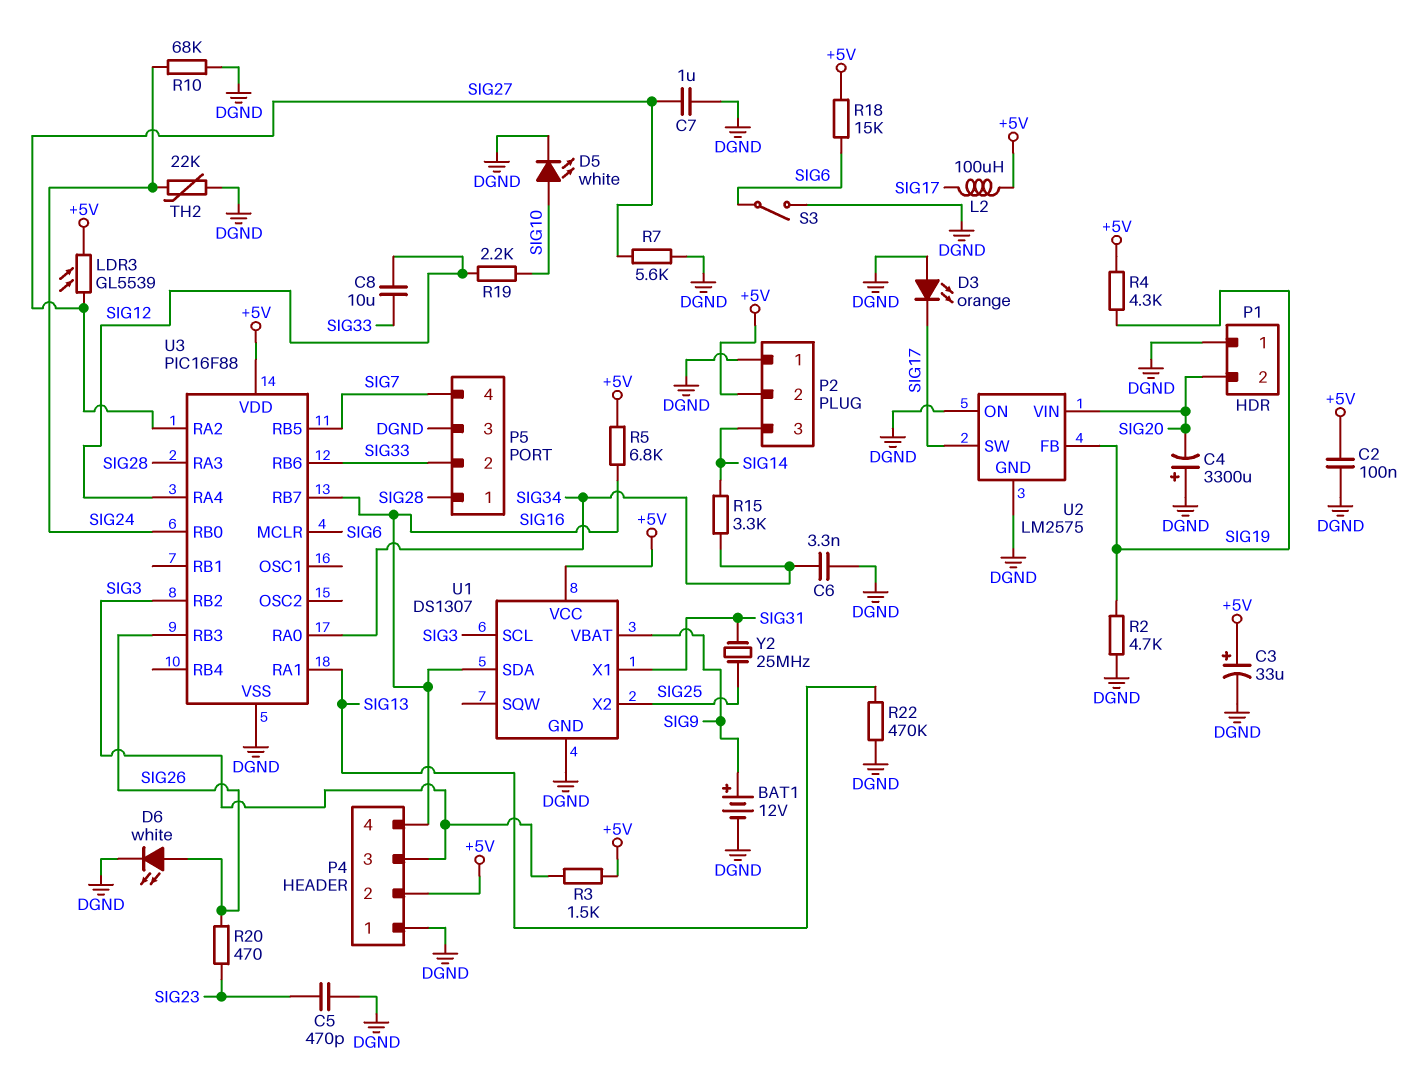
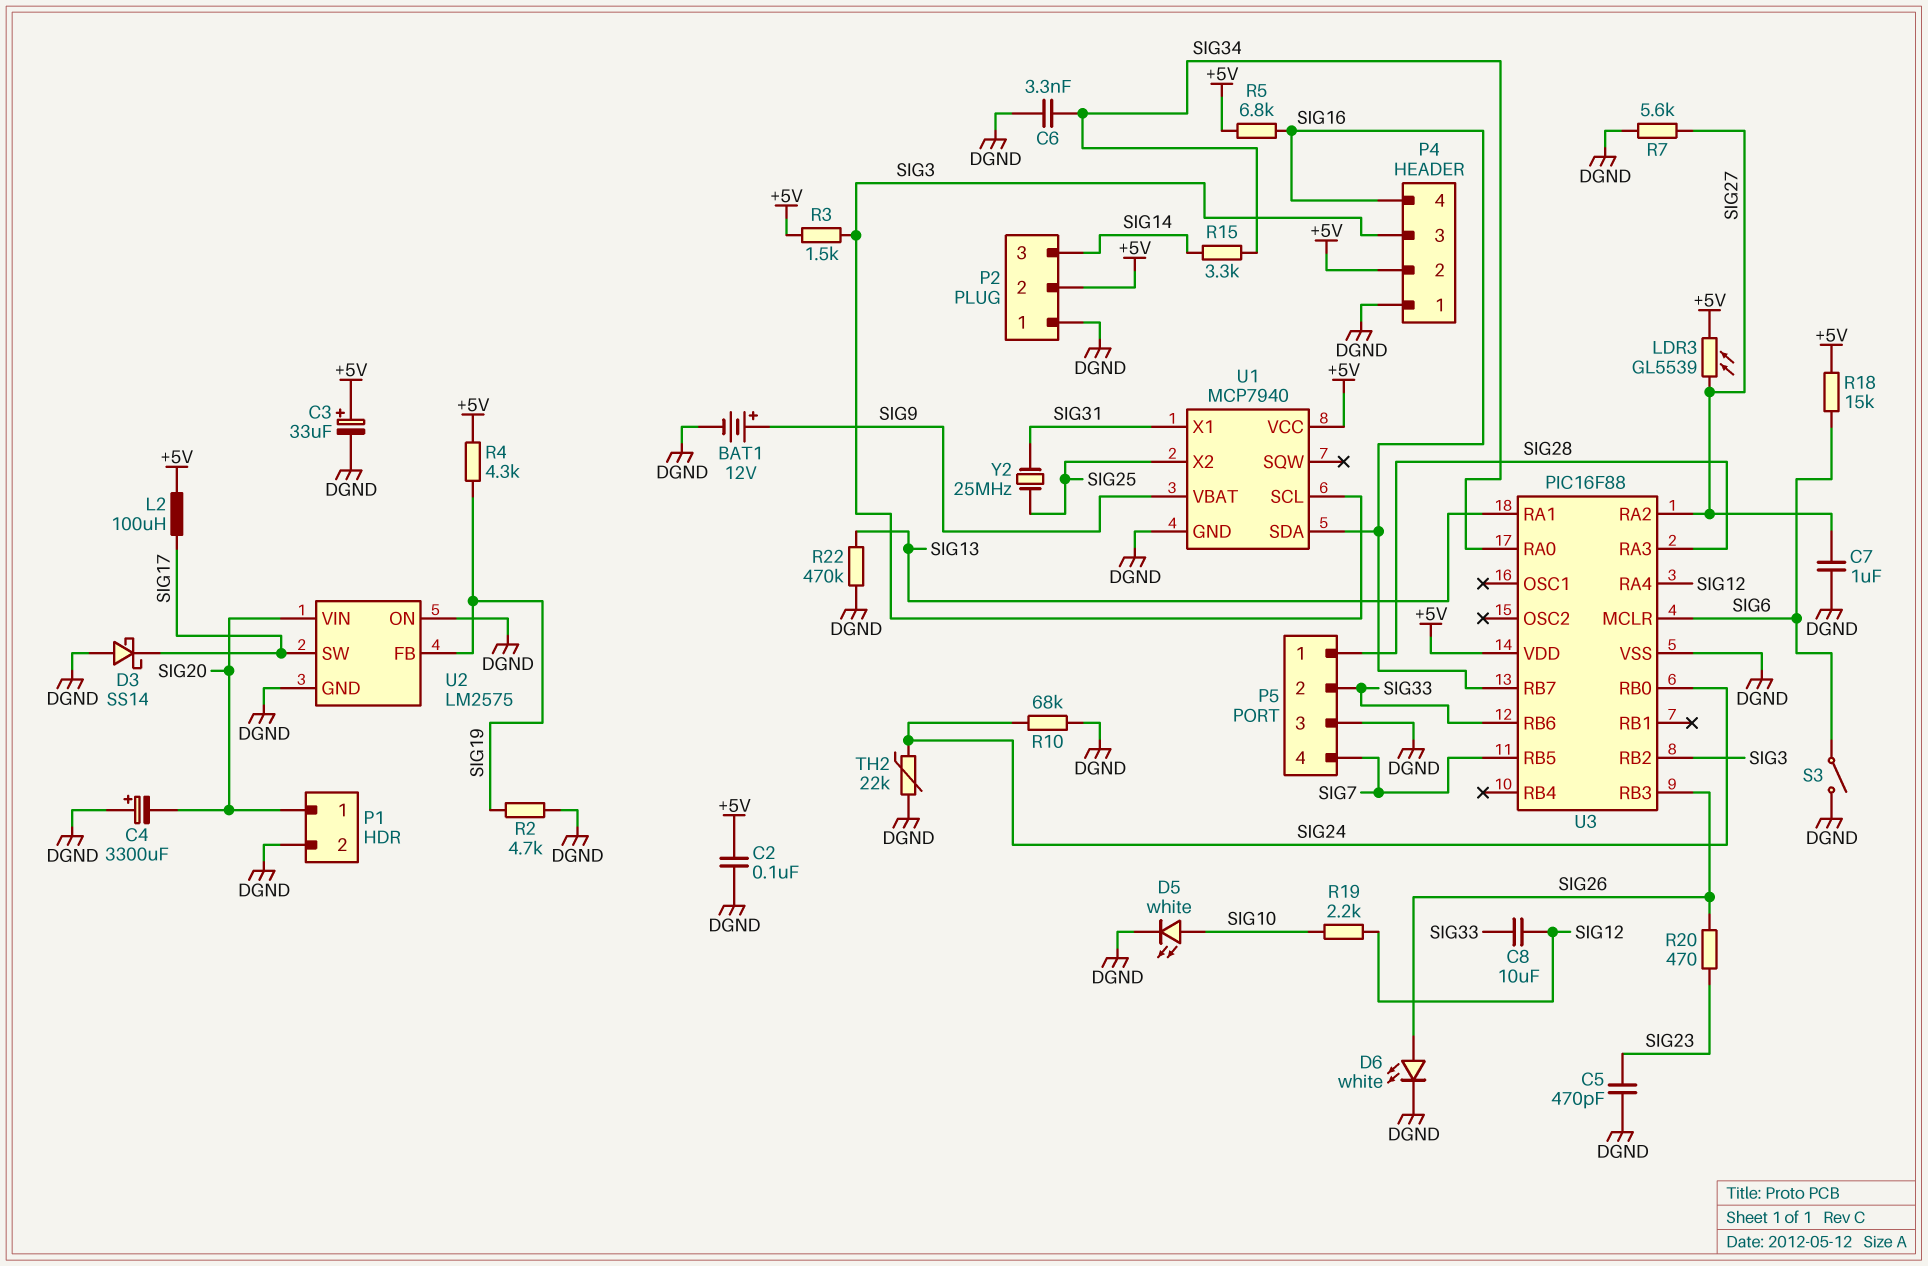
D3: LED orange (A DGND, K SIG17) -> schottky SS14 (A DGND, K SIG17)
P1 pin 1: DGND -> SIG20
P1 pin 2: SIG20 -> DGND
U1: DS1307 -> MCP7940

